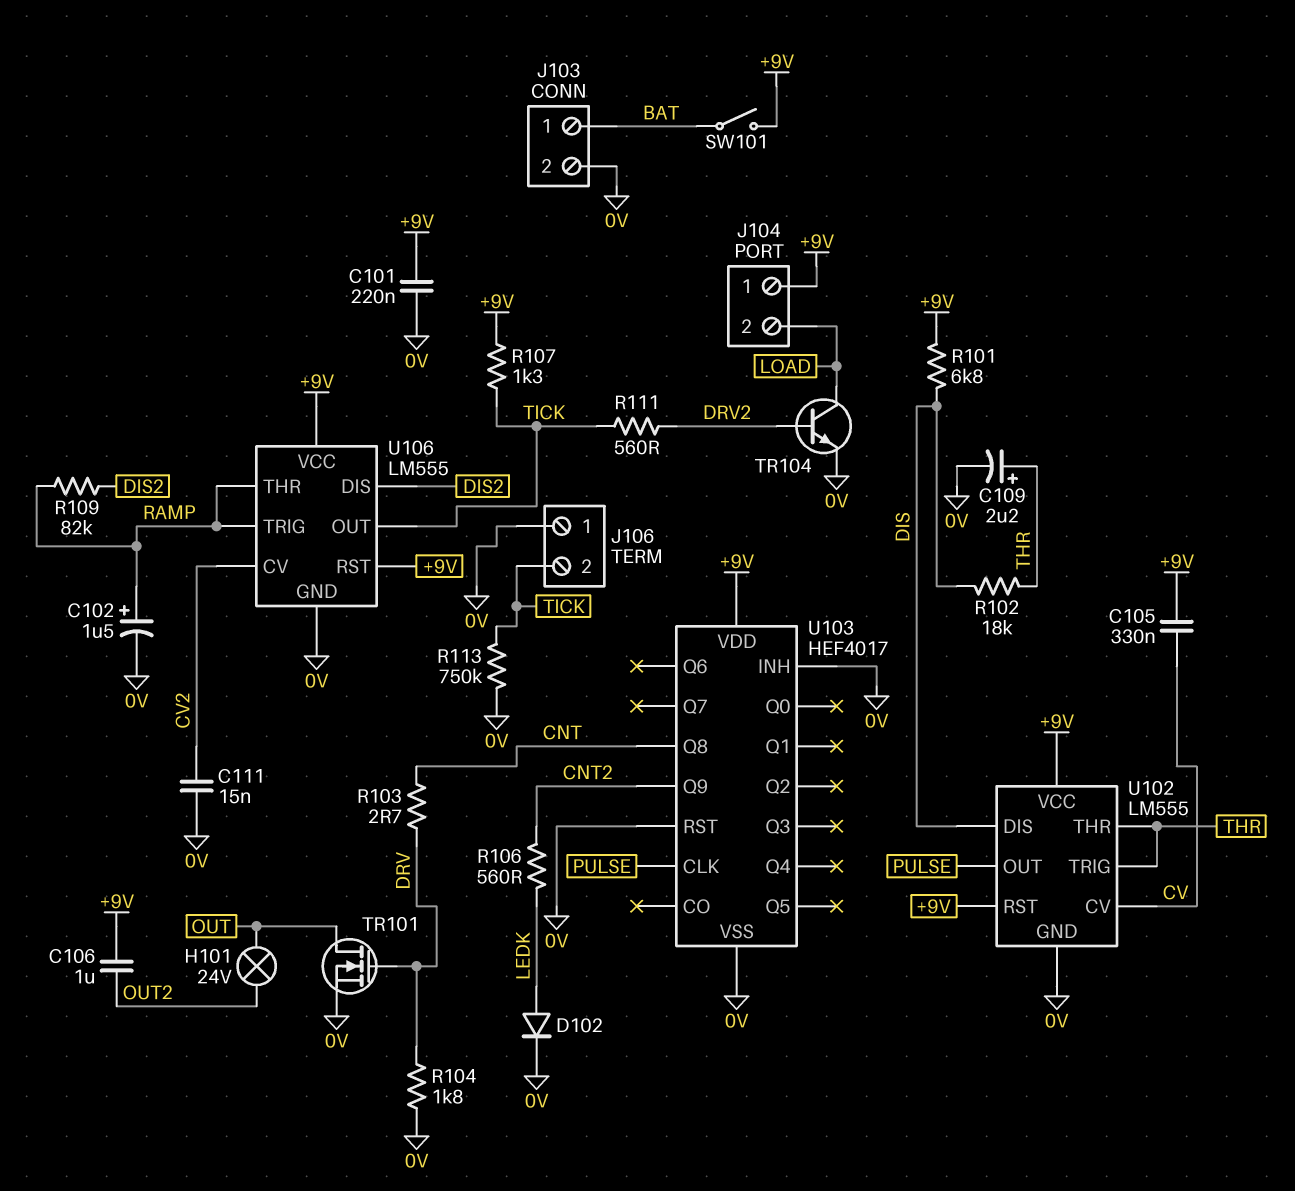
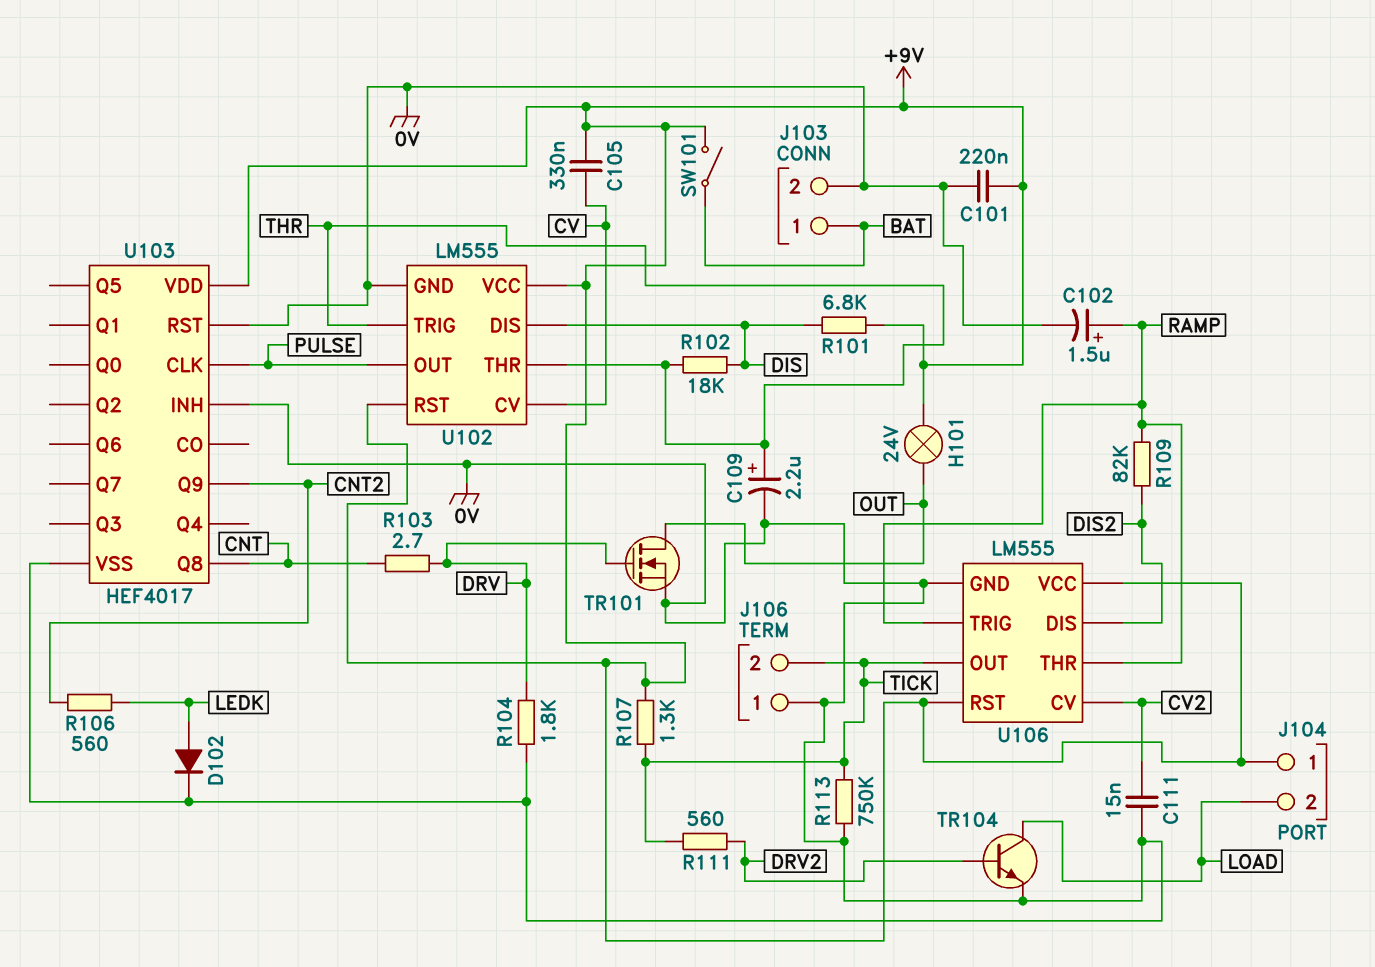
C106: 1uF (+9V, OUT2) -> none
H101: lamp 24V (OUT, OUT2) -> lamp 24V (+9V, OUT)

